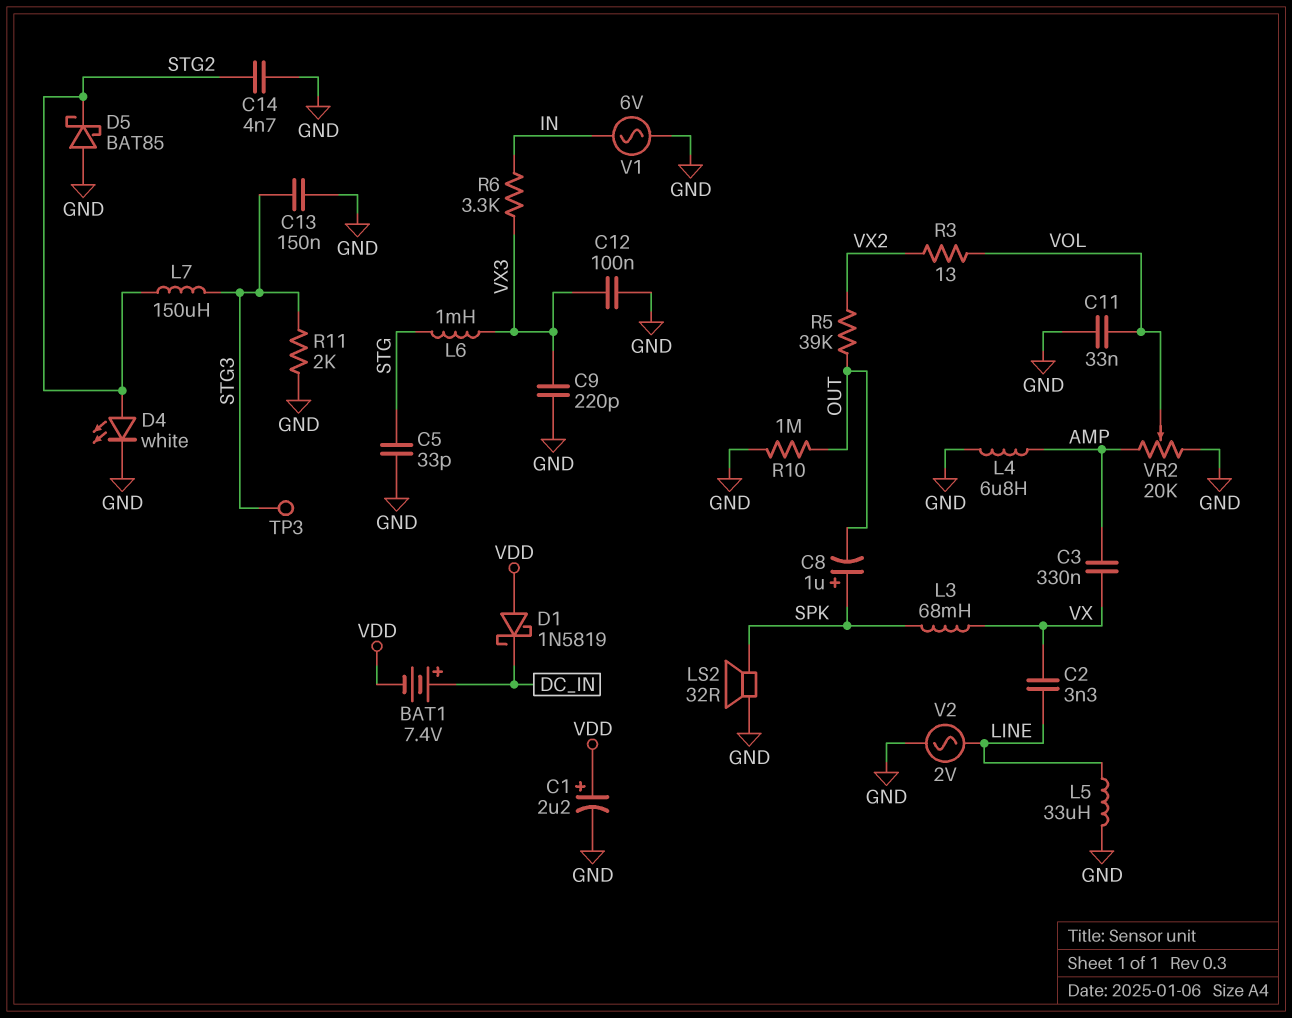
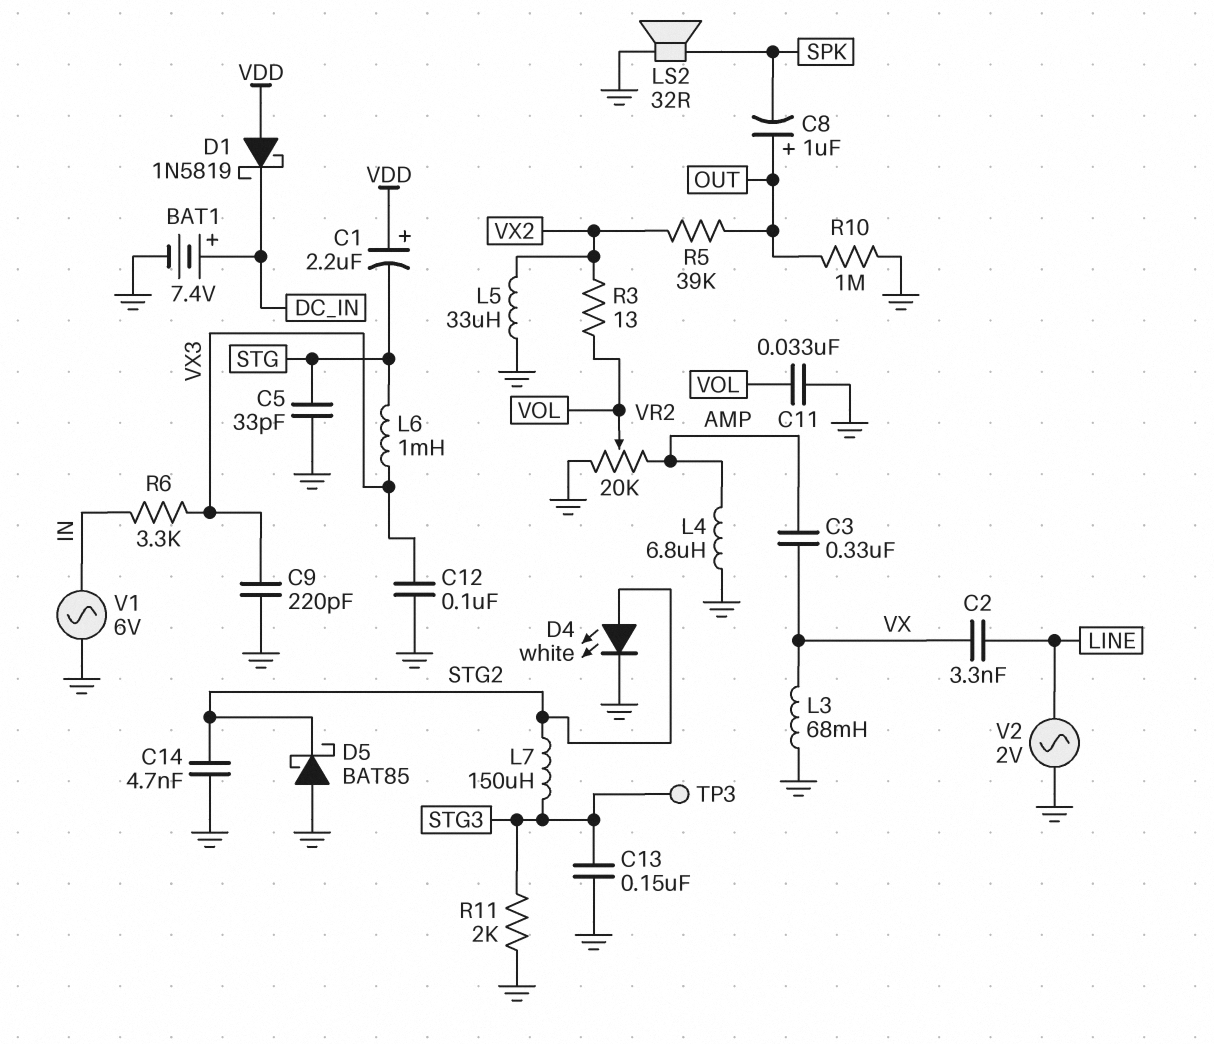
BAT1: 7.4V (plus DC_IN, minus VDD) -> 7.4V (plus DC_IN, minus GND)
C1: 2.2uF (plus VDD, minus GND) -> 2.2uF (plus VDD, minus STG)
C8: 1uF (plus SPK, minus OUT) -> 1uF (plus OUT, minus SPK)
L3: 68mH (SPK, VX) -> 68mH (GND, VX)
L5: 33uH (GND, LINE) -> 33uH (GND, VX2)

